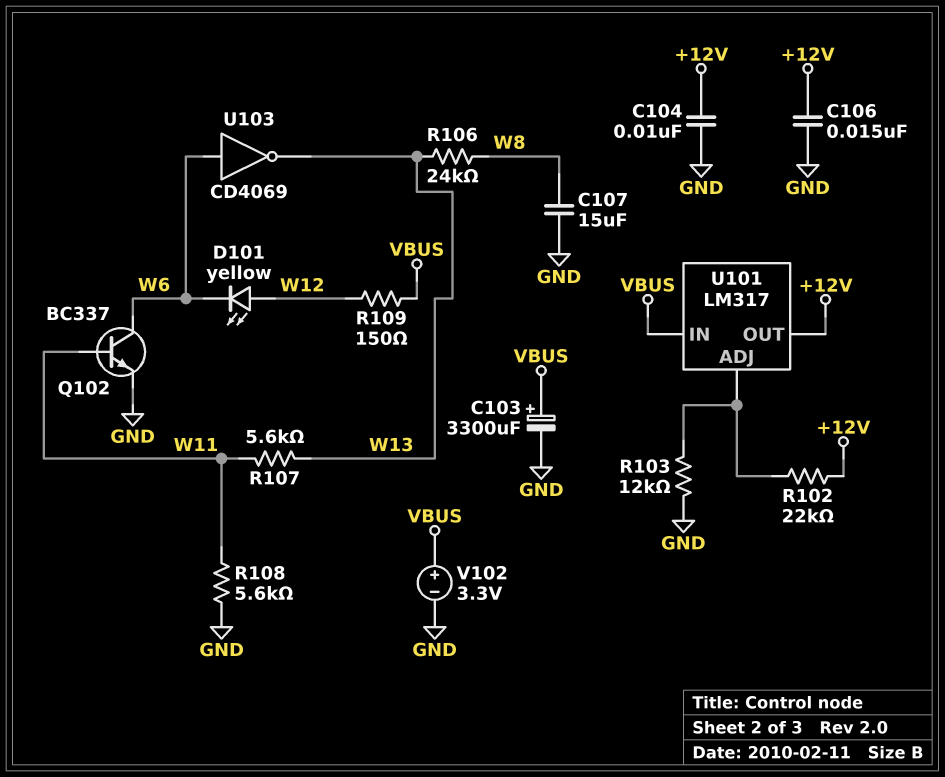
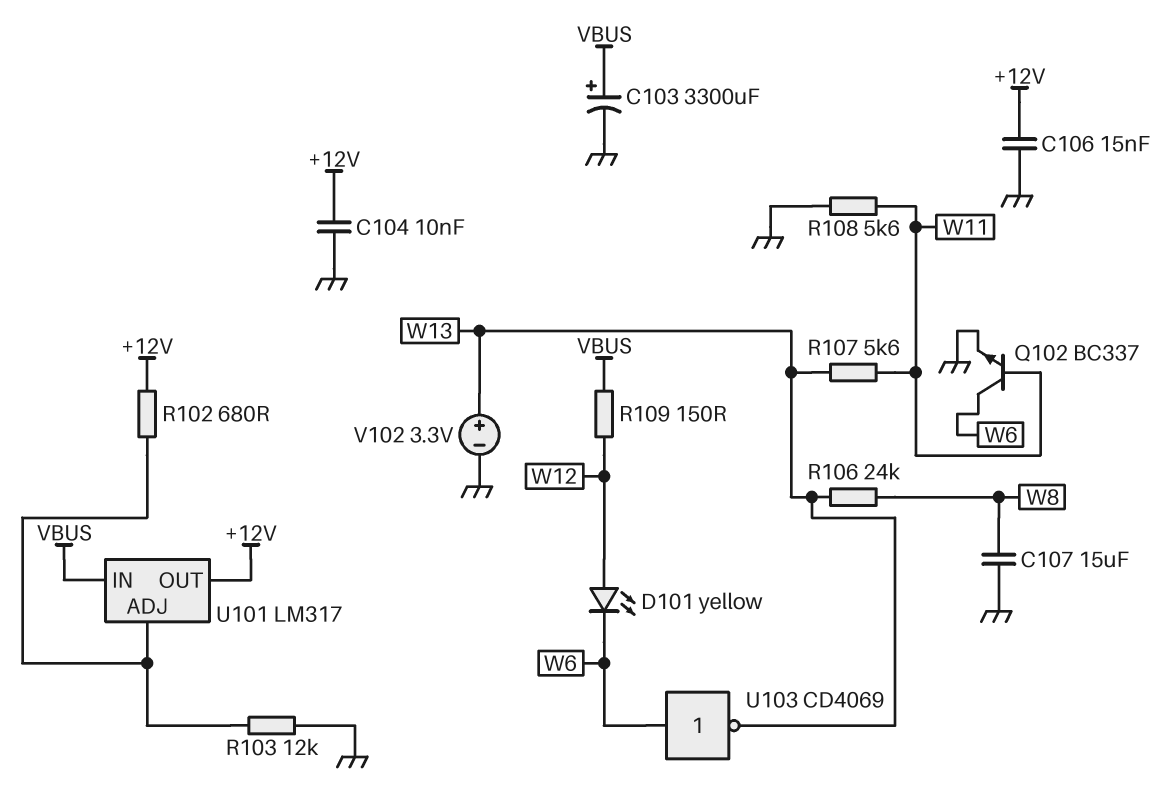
R102: 22k (+12V, U101/ADJ) -> 680 (+12V, U101/ADJ)
V102: 3.3V (plus VBUS, minus GND) -> 3.3V (plus W13, minus GND)

